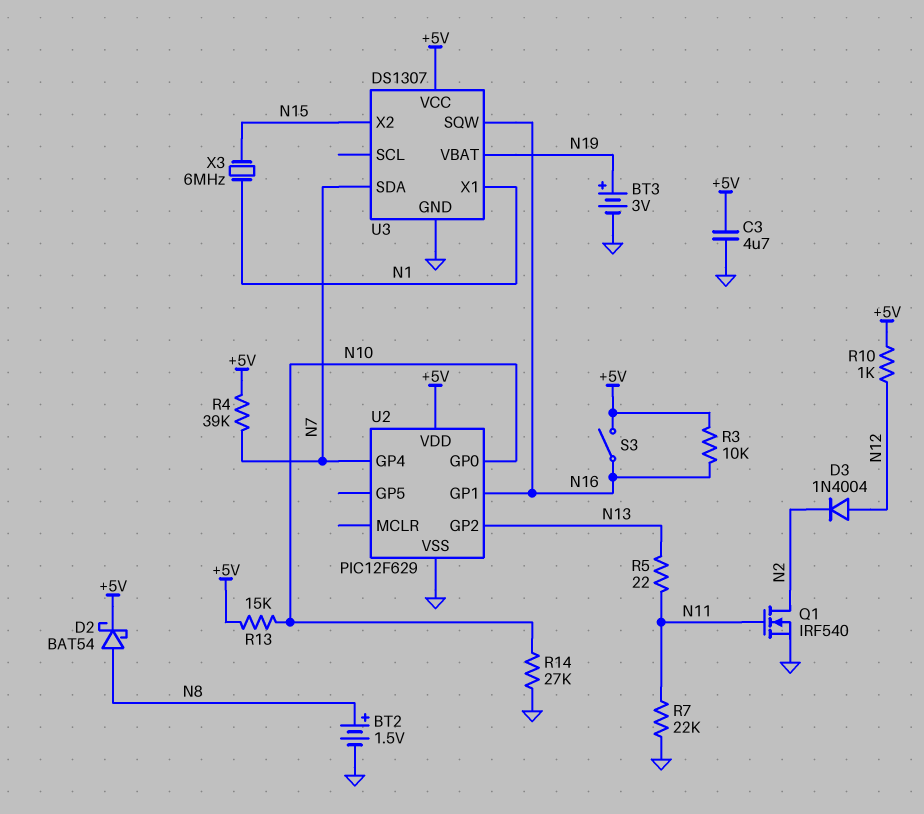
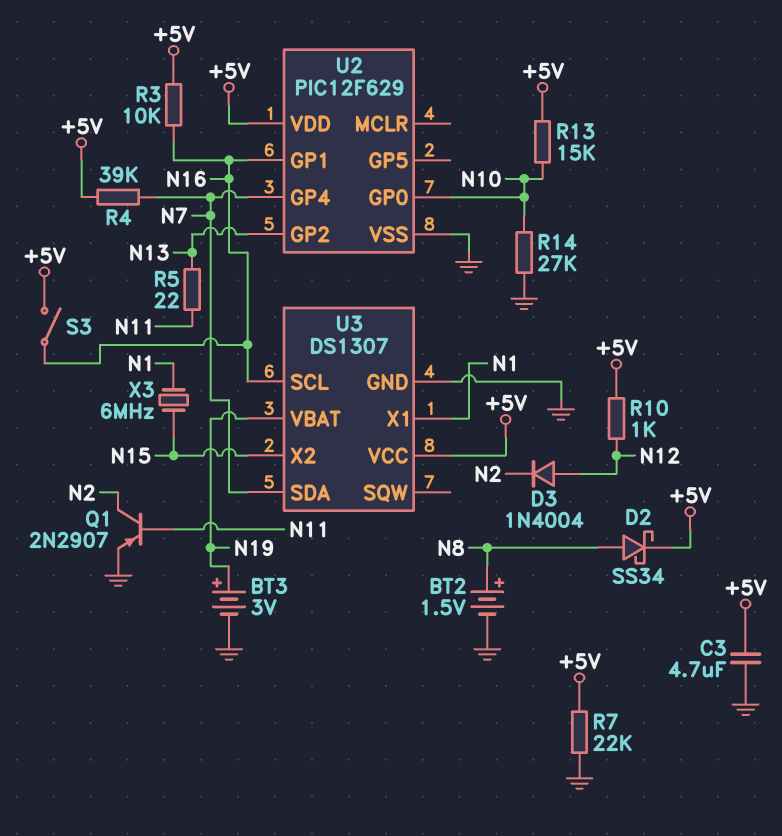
D2: schottky BAT54 (A N8, K +5V) -> schottky SS34 (A N8, K +5V)
Q1: NMOS IRF540 (G N11, D N2, S GND) -> PNP 2N2907 (B N11, C N2, E GND)
R7: 22k (GND, N11) -> 22k (+5V, GND)
U3 pin SCL: none -> N16
U3 pin SQW: N16 -> none

